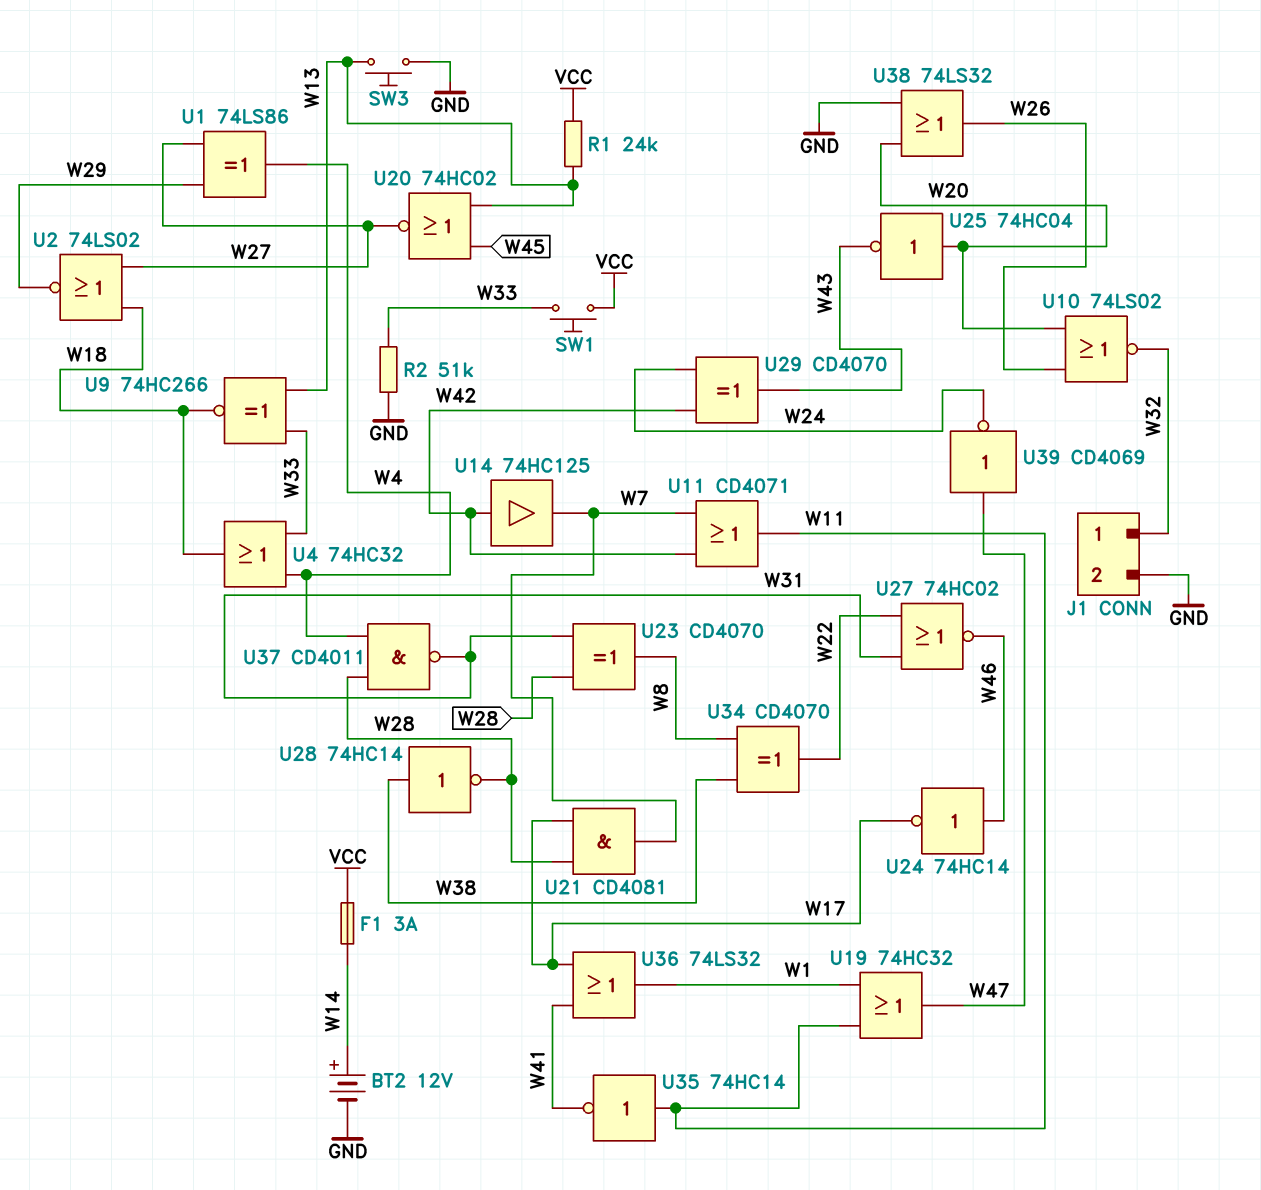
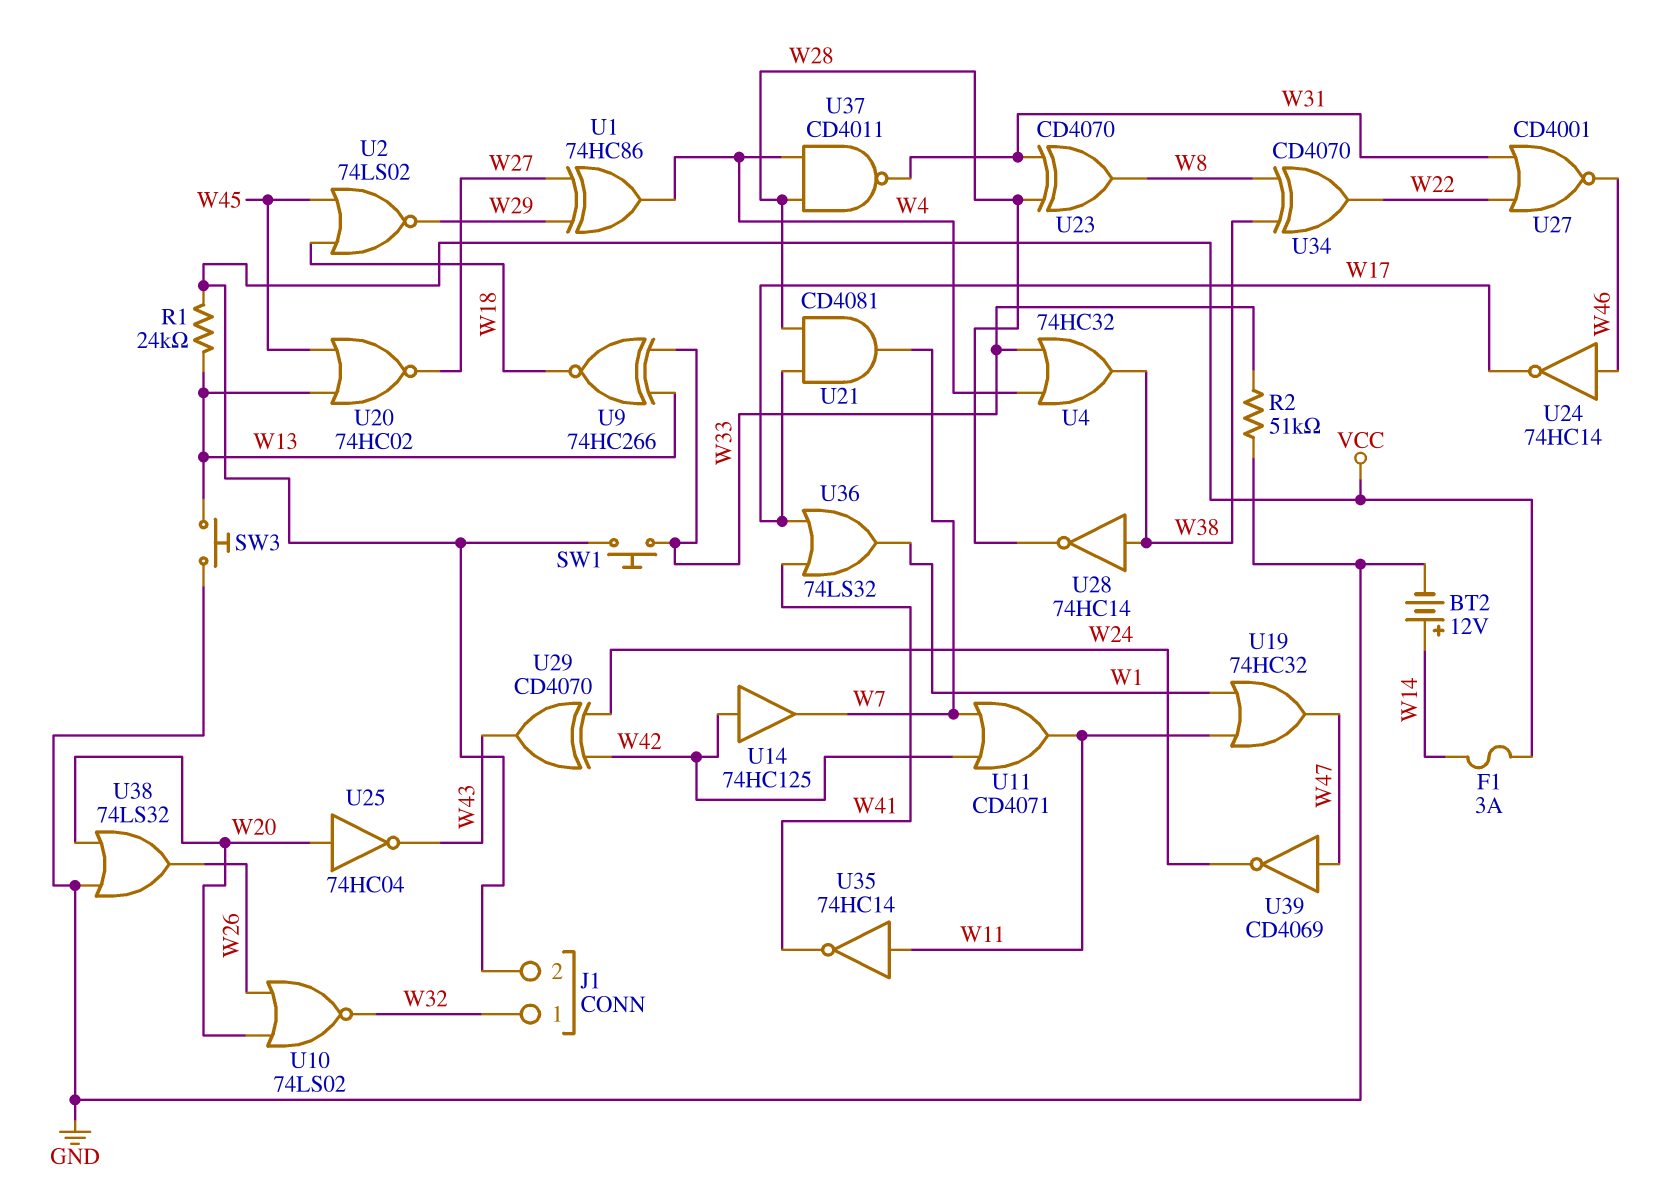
J1 pin 2: GND -> VCC
U1: XOR 74LS86 (in W27, in W29, out W4) -> XOR 74HC86 (in W27, in W29, out W4)
U2: NOR 74LS02 (in W18, in W27, out W29) -> NOR 74LS02 (in W18, in W45, out W29)
U4: OR 74HC32 (in W4, in W33, out W18) -> OR 74HC32 (in W4, in W33, out W38)
U27: NOR 74HC02 (in W22, in W31, out W46) -> NOR CD4001 (in W22, in W31, out W46)

